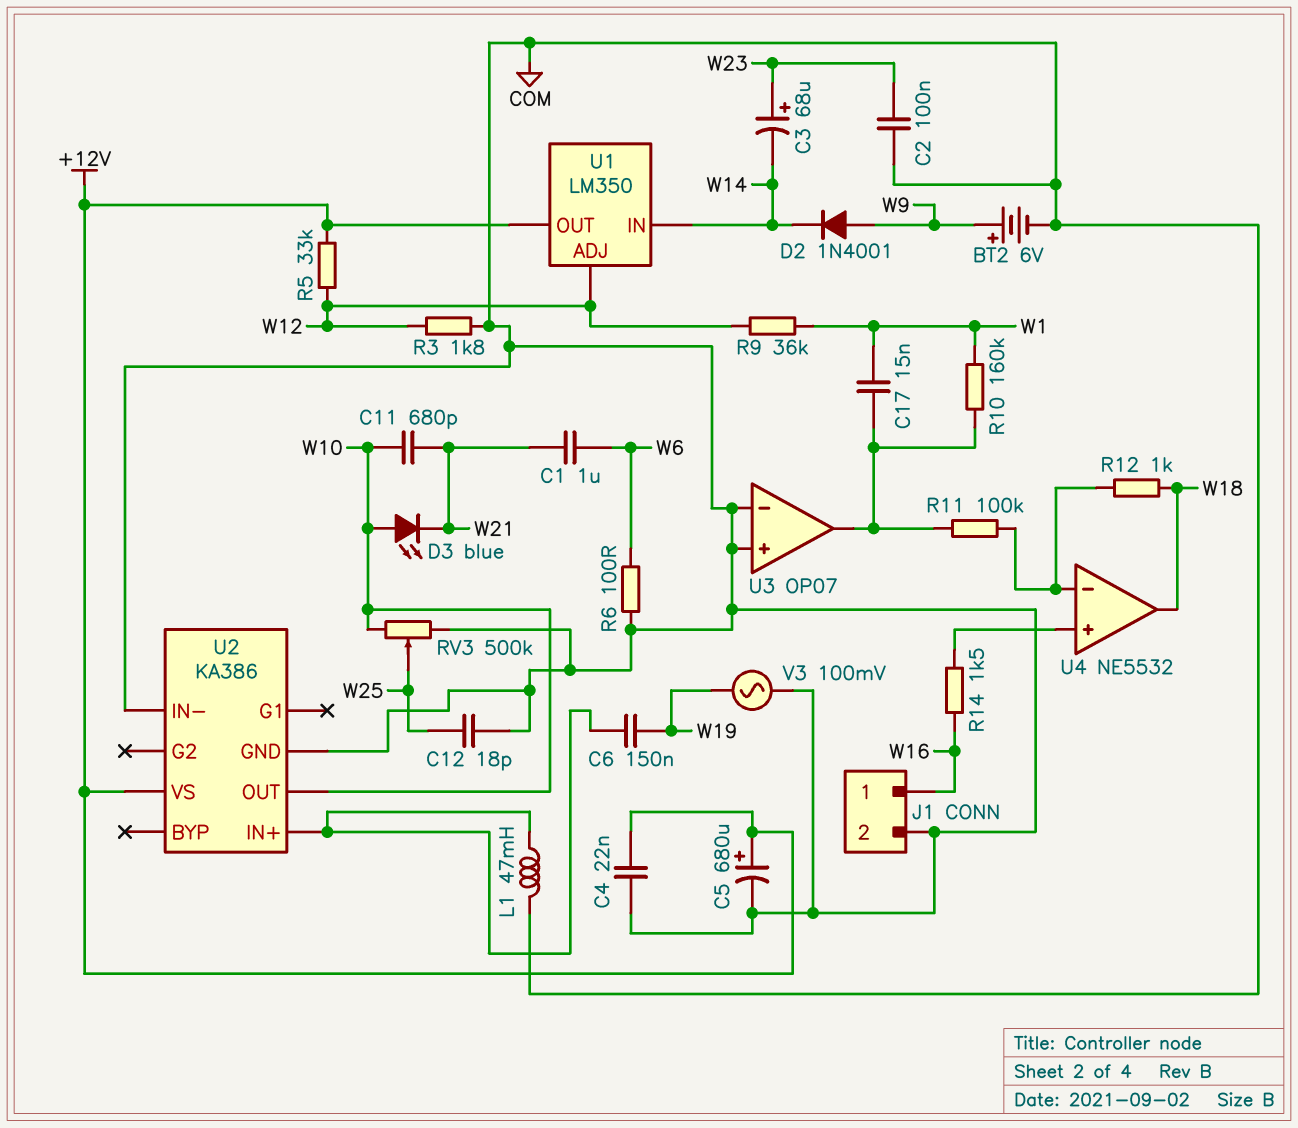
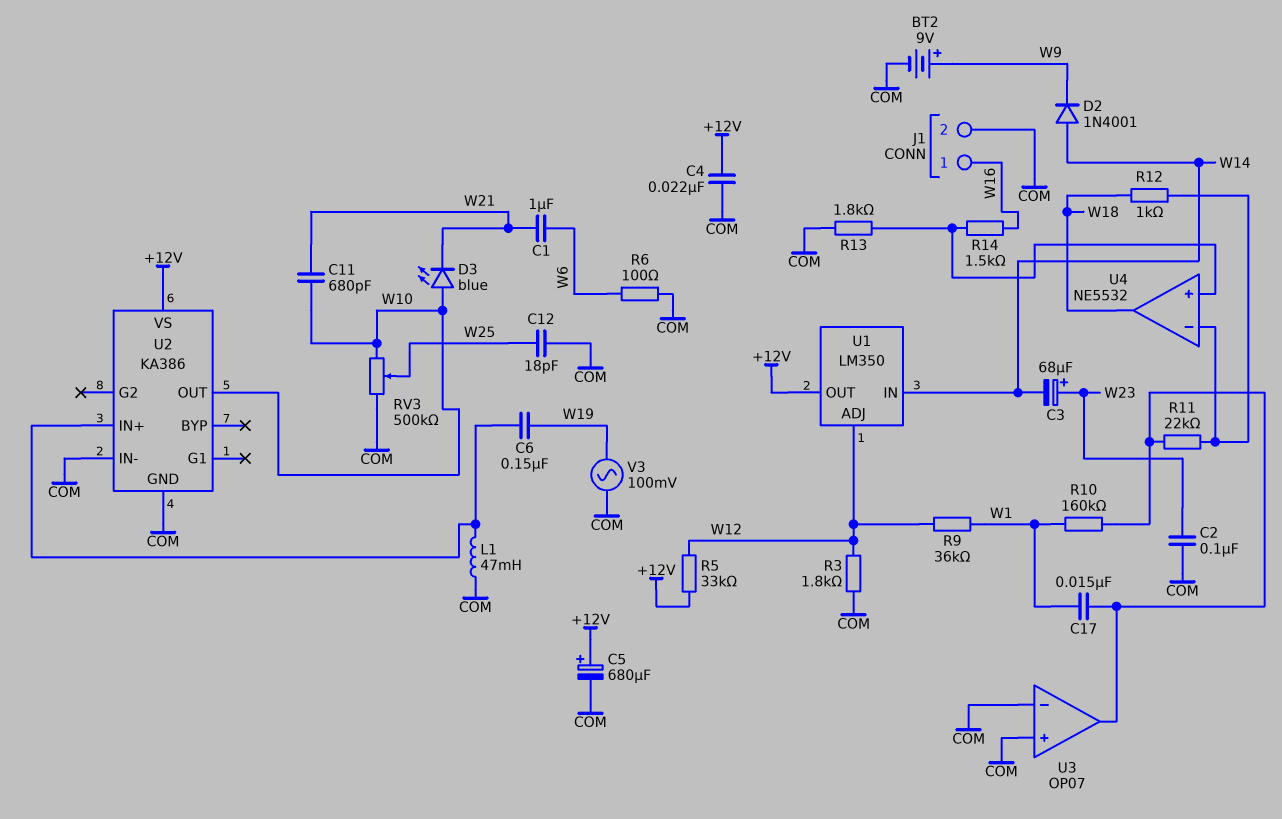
BT2: 6V (plus W9, minus COM) -> 9V (plus W9, minus COM)
D2: diode 1N4001 (A W9, K W14) -> diode 1N4001 (A W14, K W9)
R11: 100k (U3/out, U4/in-) -> 22k (U3/out, U4/in-)
R13: none -> 1.8k (COM, U4/in+)

